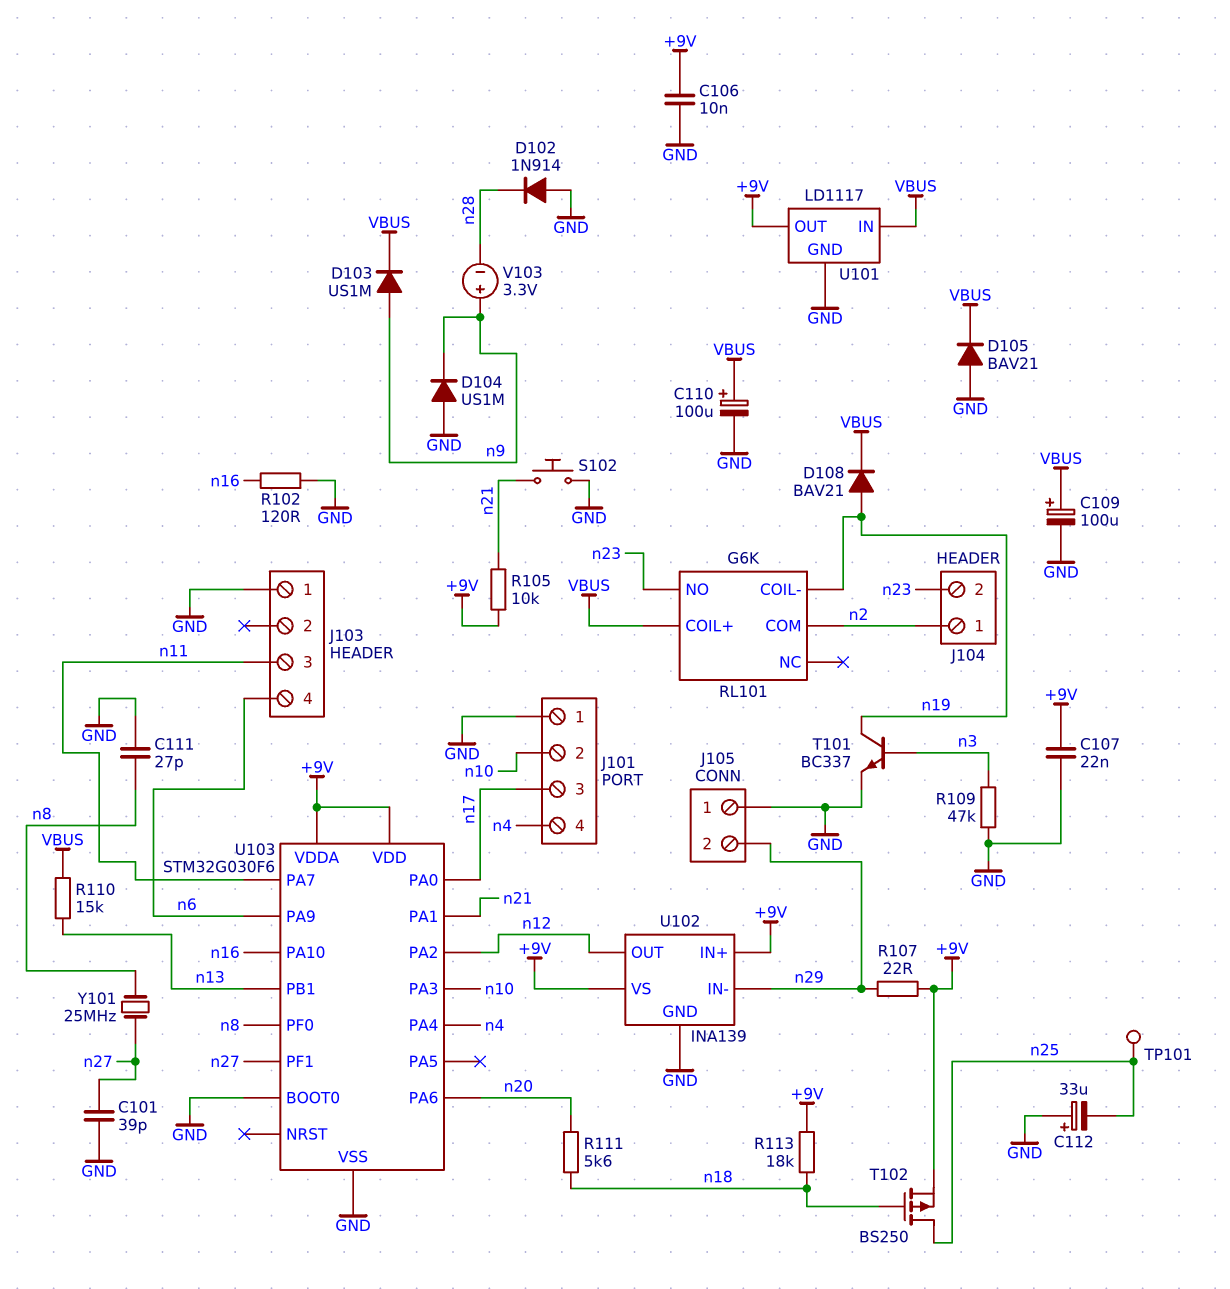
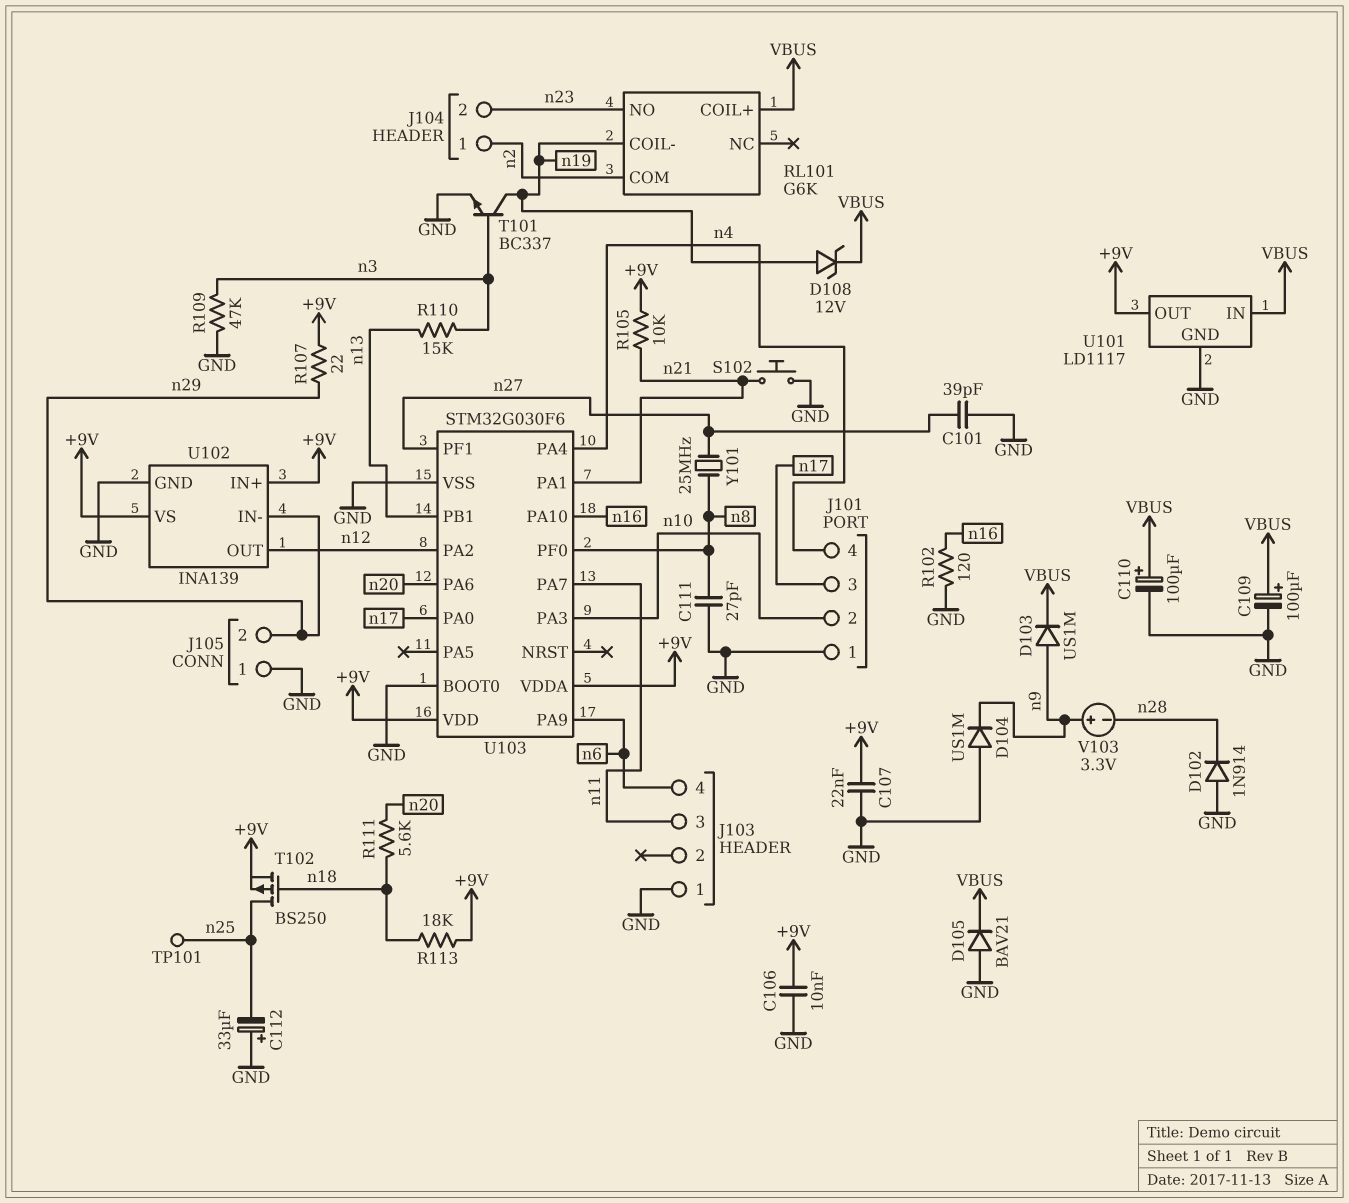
D108: diode BAV21 (A n19, K VBUS) -> zener 12V (A n19, K VBUS)
R110: 15k (VBUS, n13) -> 15k (n3, n13)

